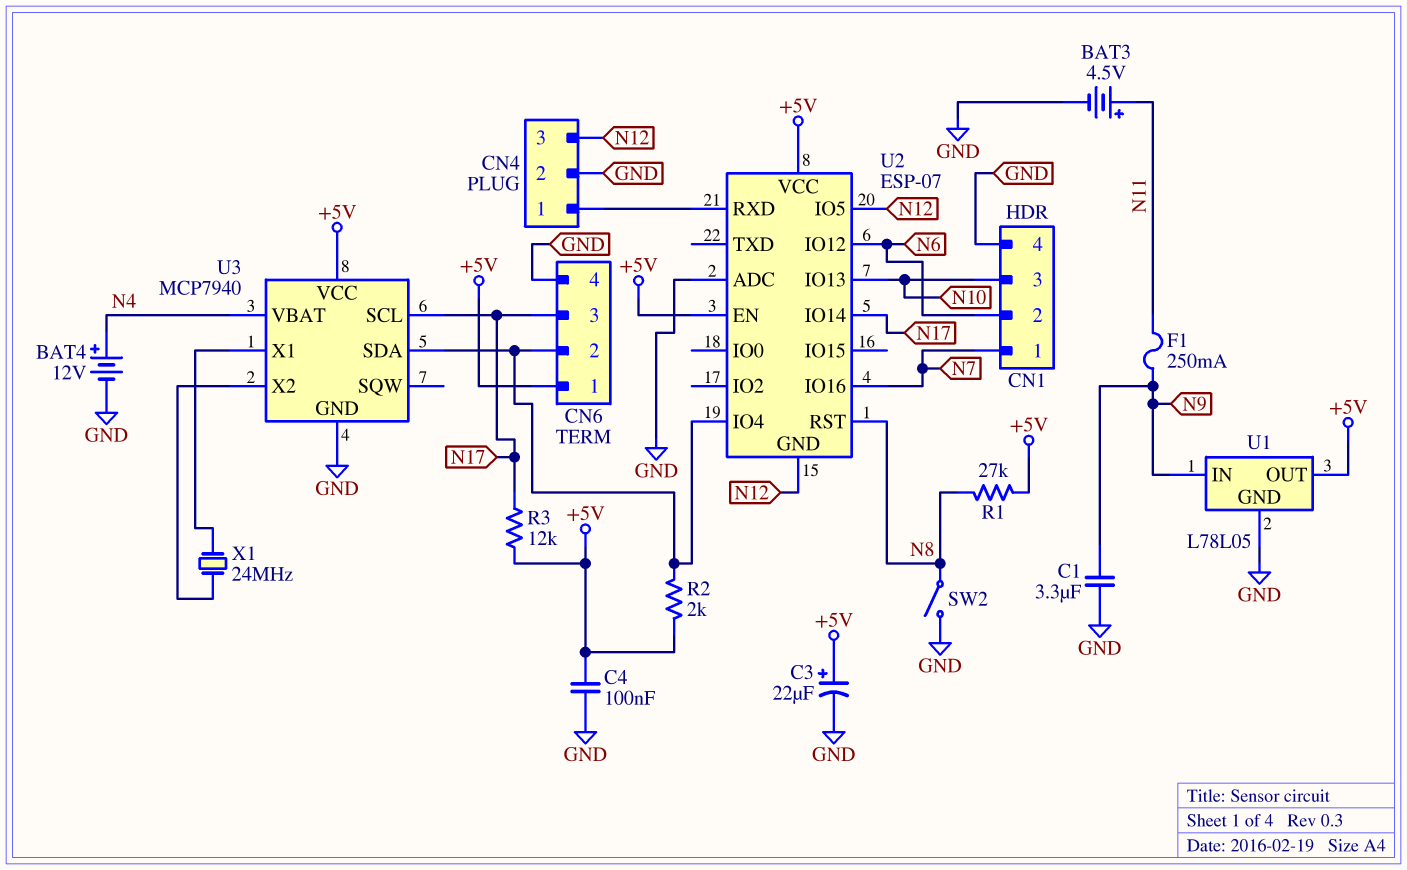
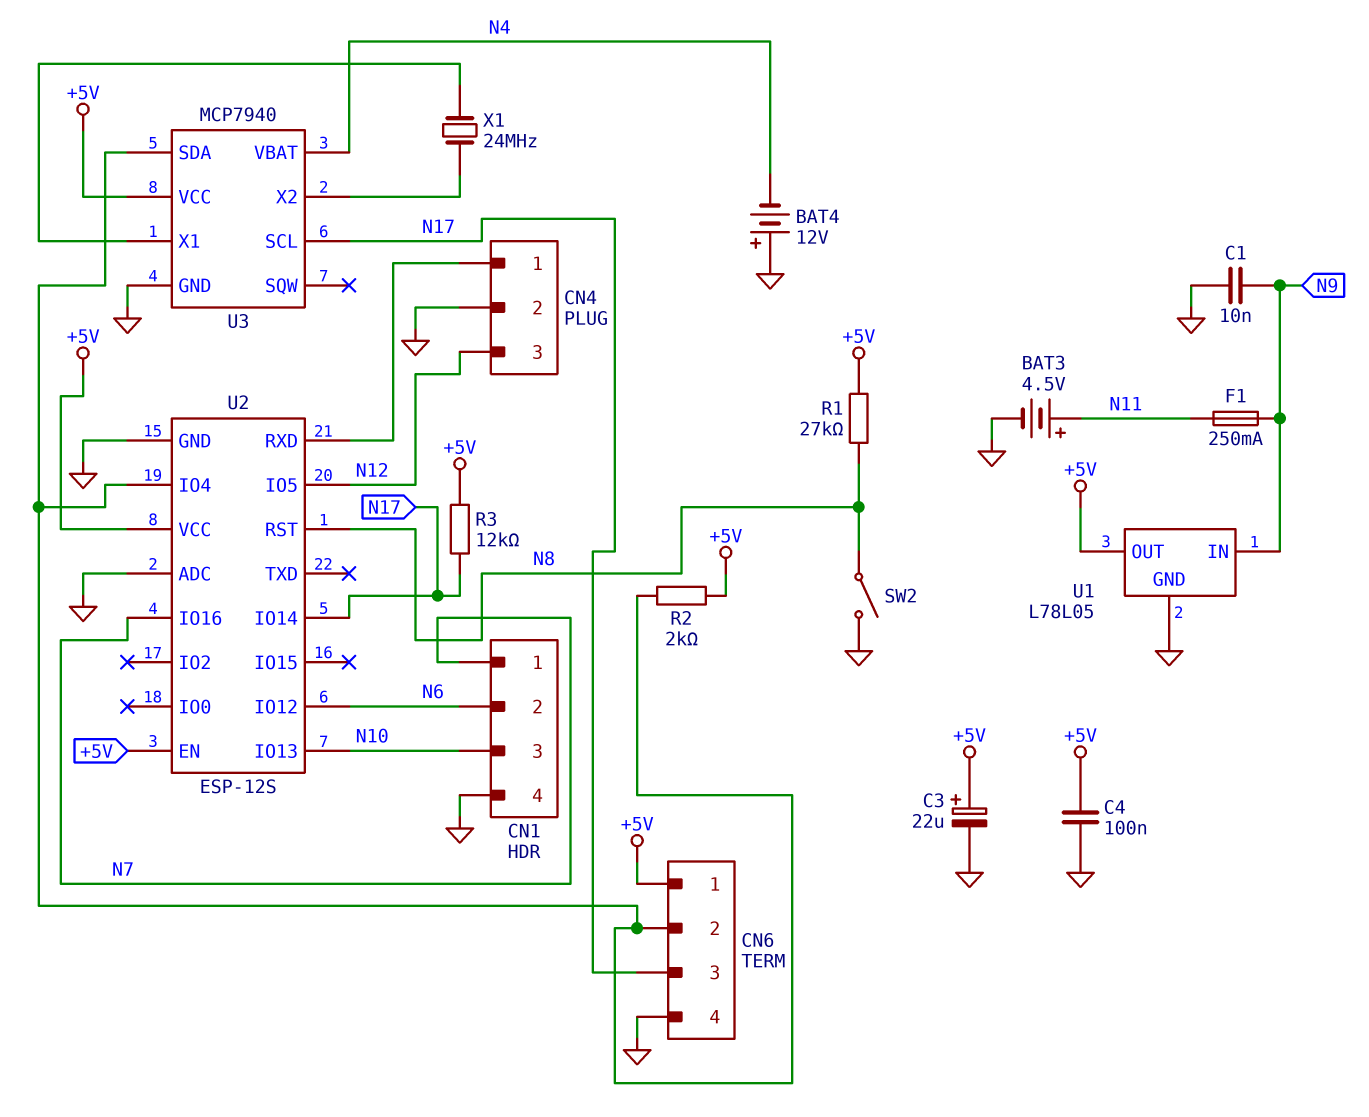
BAT4: 12V (plus N4, minus GND) -> 12V (plus GND, minus N4)
C1: 3.3uF (GND, N9) -> 10nF (GND, N9)
U2: ESP-07 -> ESP-12S
U2 pin GND: N12 -> GND

